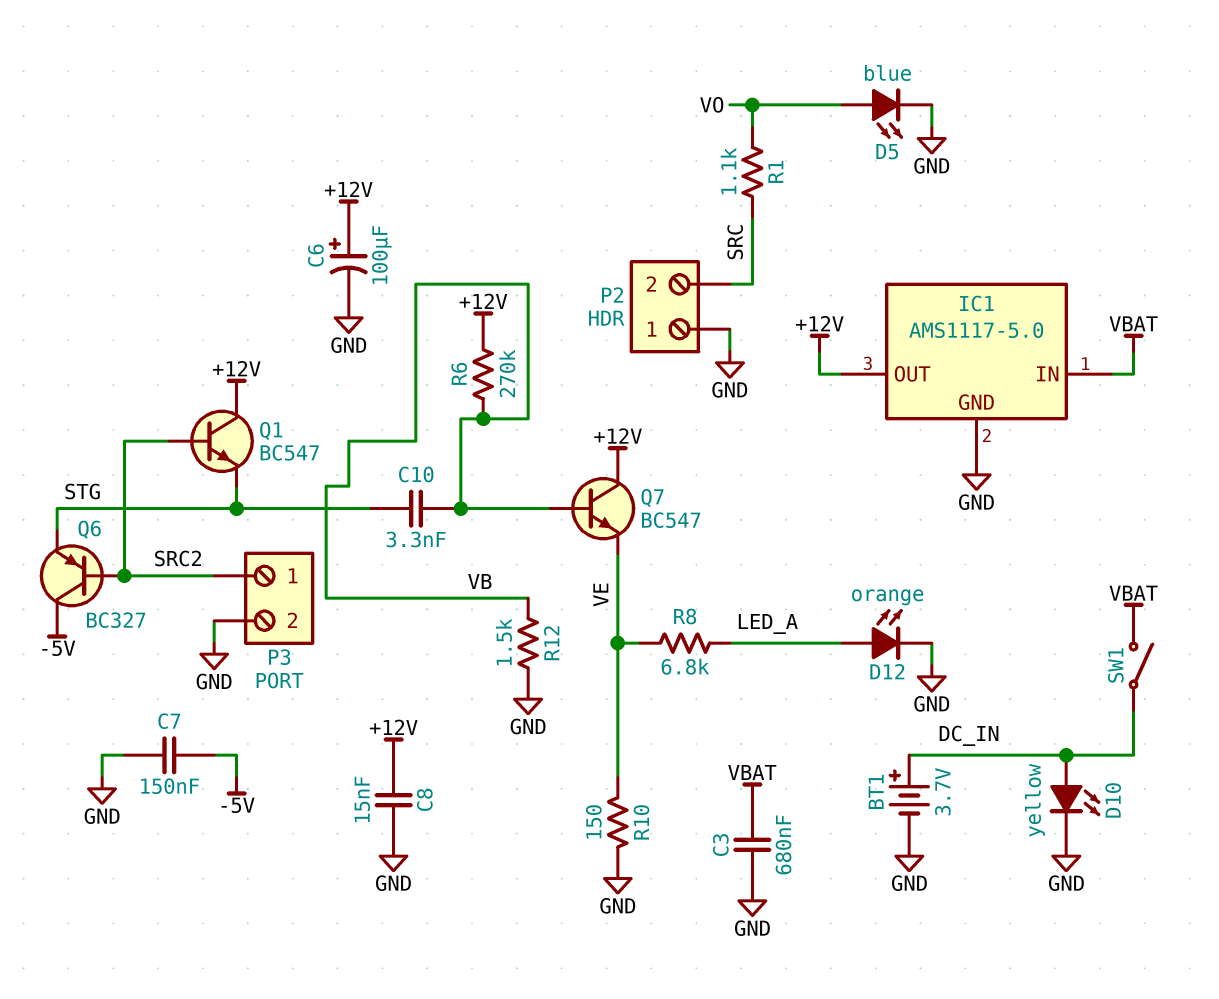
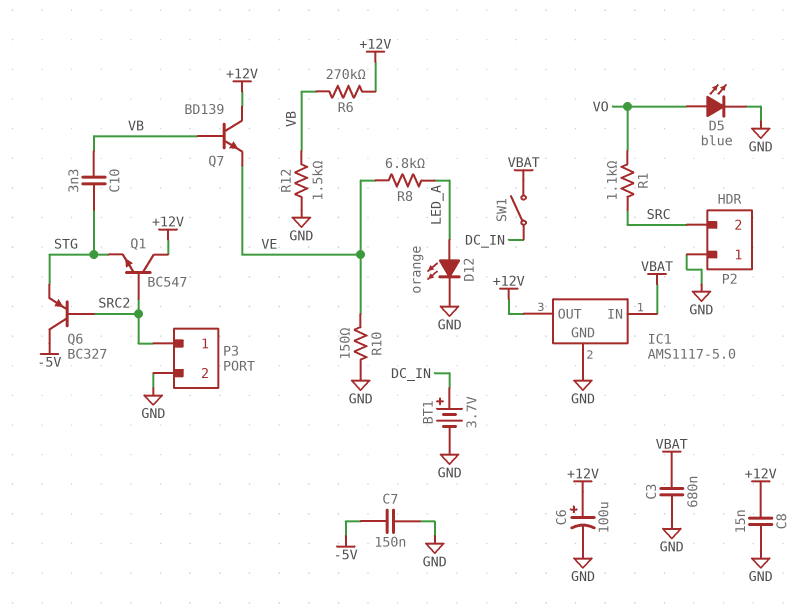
D10: LED yellow (A DC_IN, K GND) -> none
Q7: NPN BC547 (B VB, C +12V, E VE) -> NPN BD139 (B VB, C +12V, E VE)

